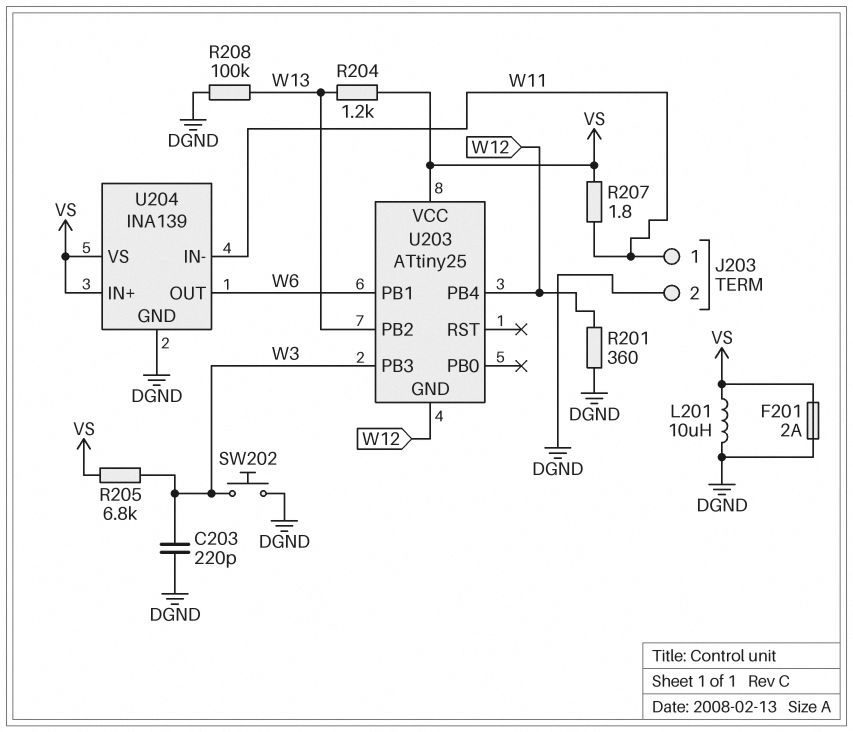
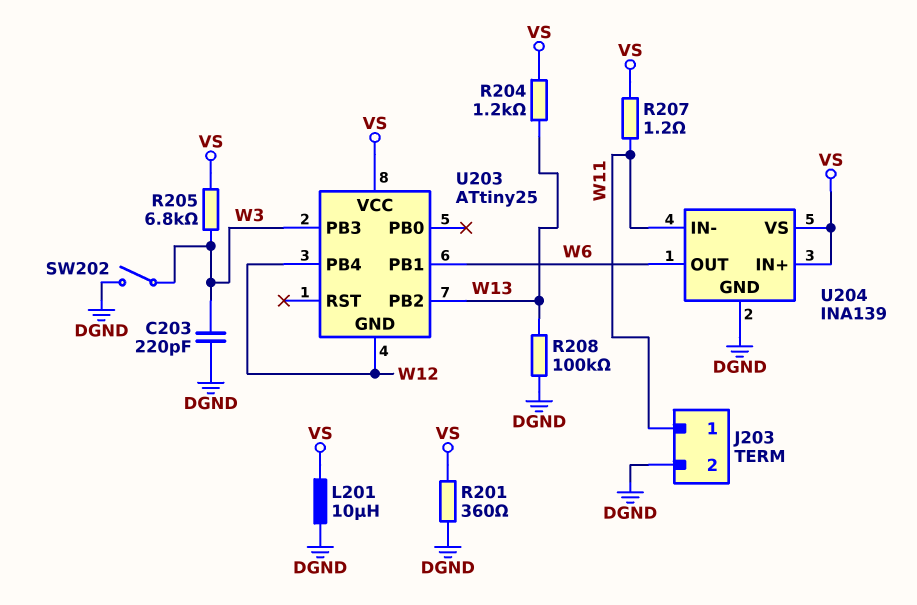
F201: 2A (DGND, VS) -> none
R201: 360 (DGND, W12) -> 360 (DGND, VS)
R207: 1.8 (VS, W11) -> 1.2 (VS, W11)
SW202: button (DGND, W3) -> switch (DGND, W3)

